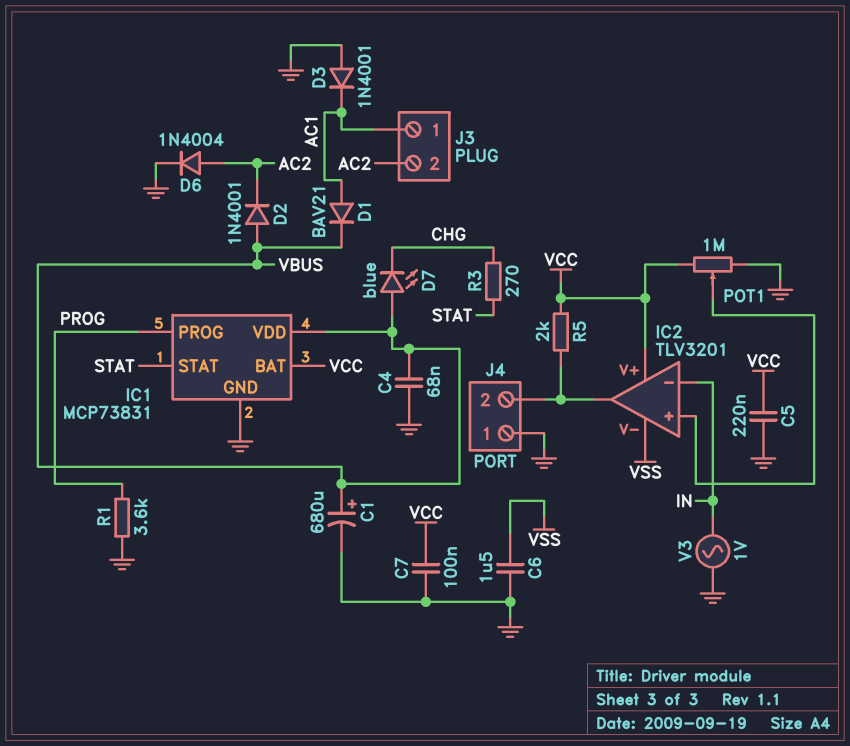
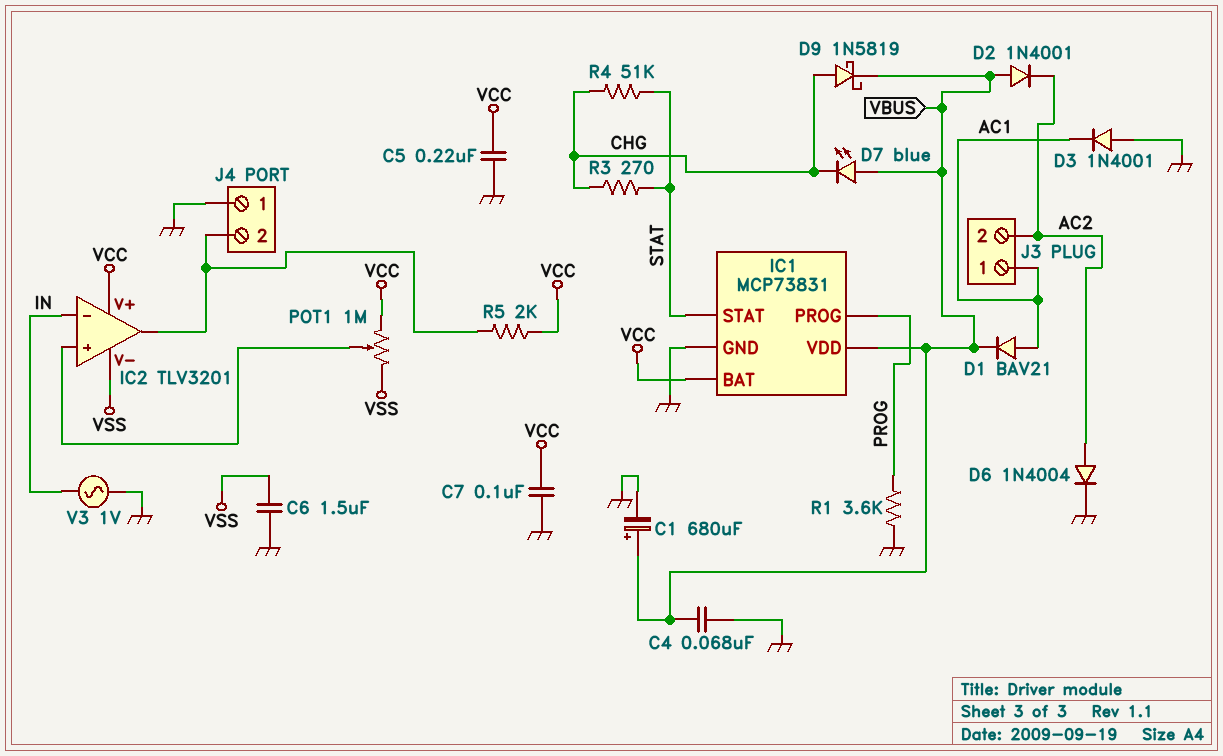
D9: none -> schottky 1N5819 (A CHG, K VBUS)
POT1: 1M (GND, VCC, wiper IC2/in+) -> 1M (VCC, VSS, wiper IC2/in+)
R4: none -> 51k (CHG, STAT)

